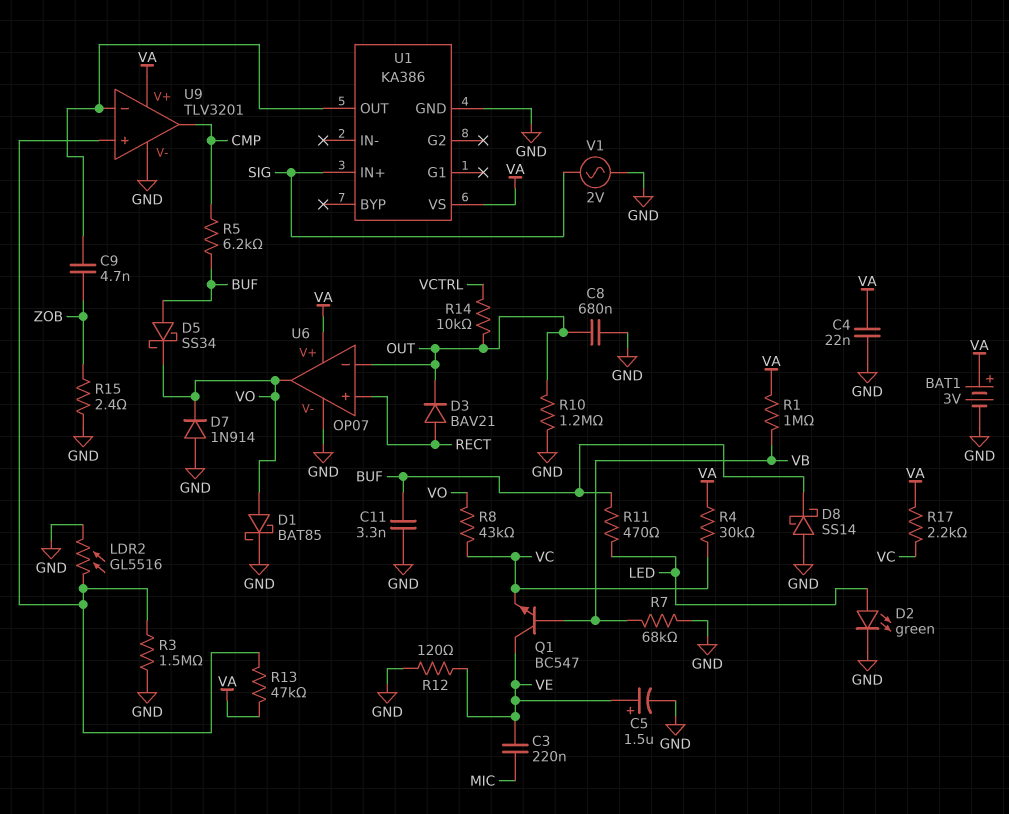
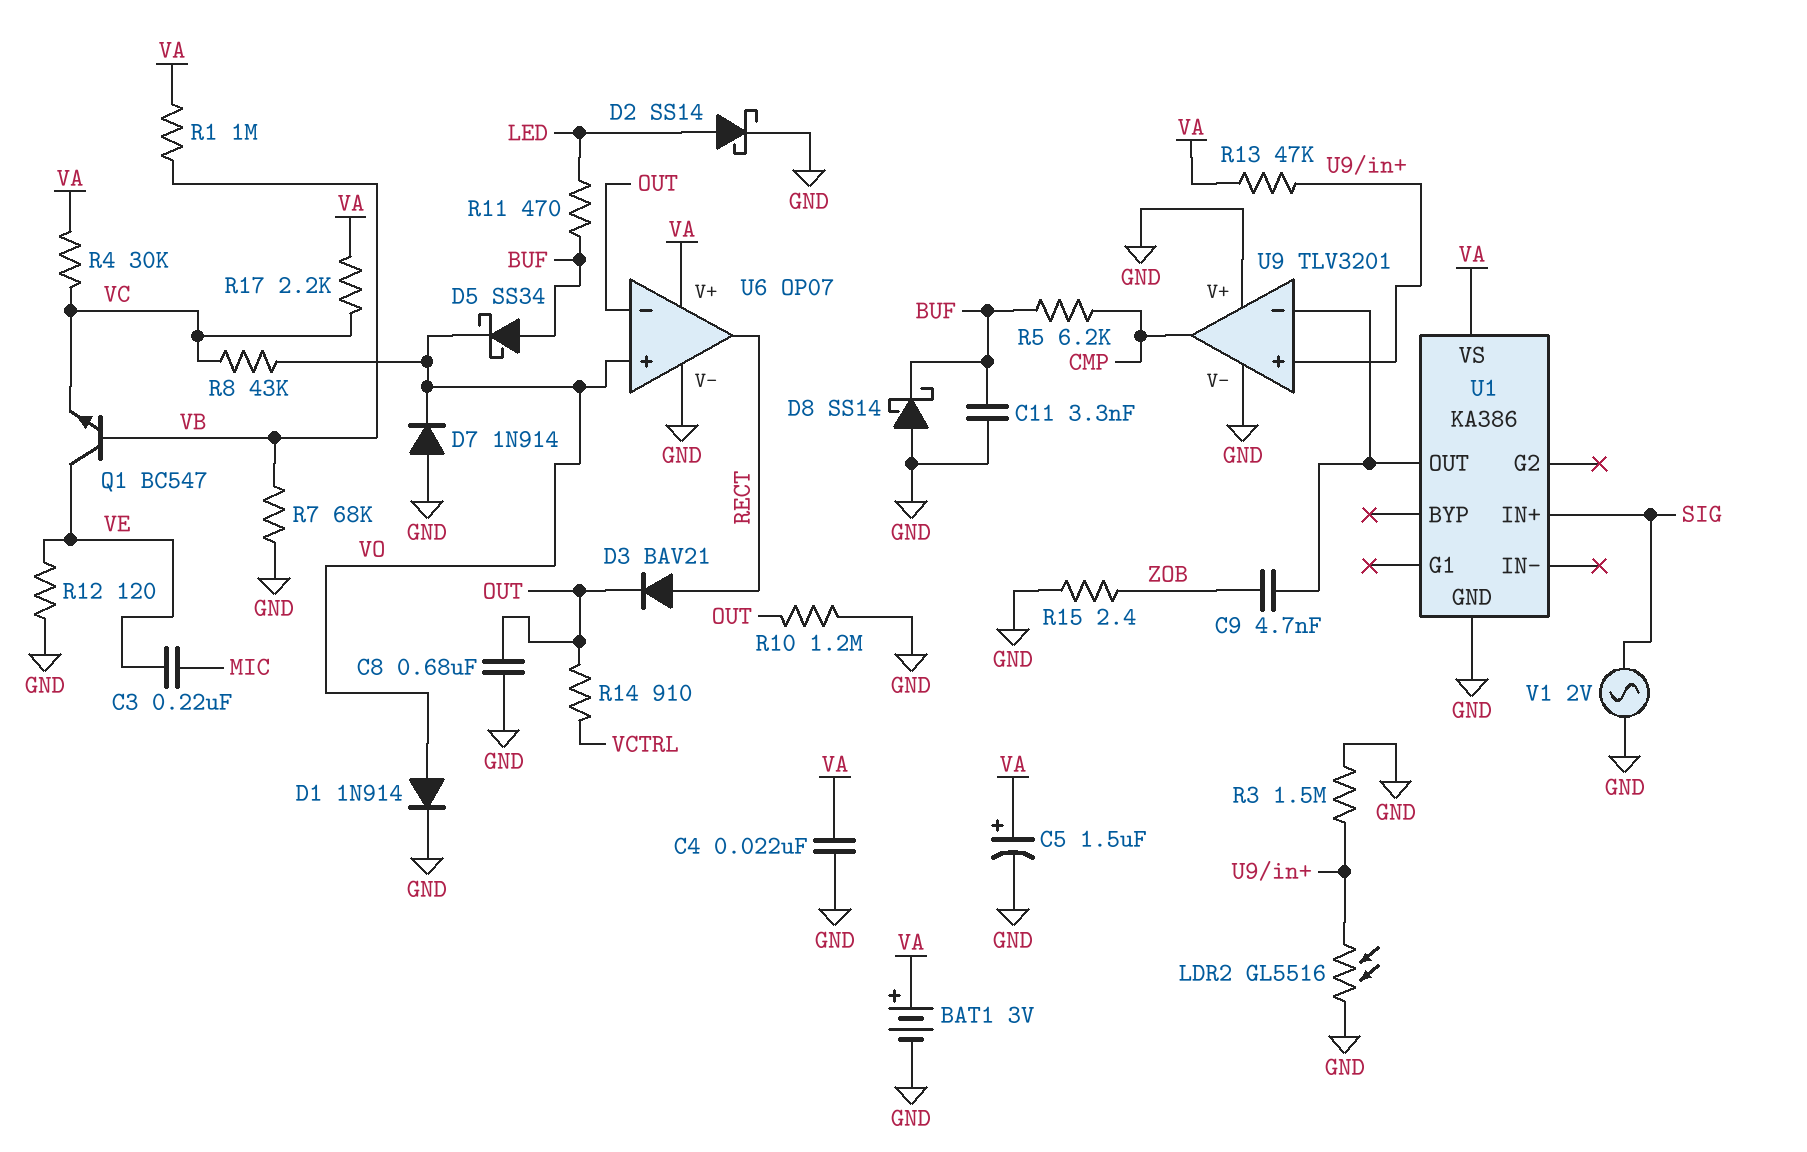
C5: 1.5uF (plus VE, minus GND) -> 1.5uF (plus VA, minus GND)
D1: schottky BAT85 (A VO, K GND) -> diode 1N914 (A VO, K GND)
D2: LED green (A LED, K GND) -> schottky SS14 (A LED, K GND)
R14: 10k (OUT, VCTRL) -> 910 (OUT, VCTRL)
U6 pin in+: RECT -> VO
U6 pin out: VO -> RECT
U9 pin V+: VA -> GND

